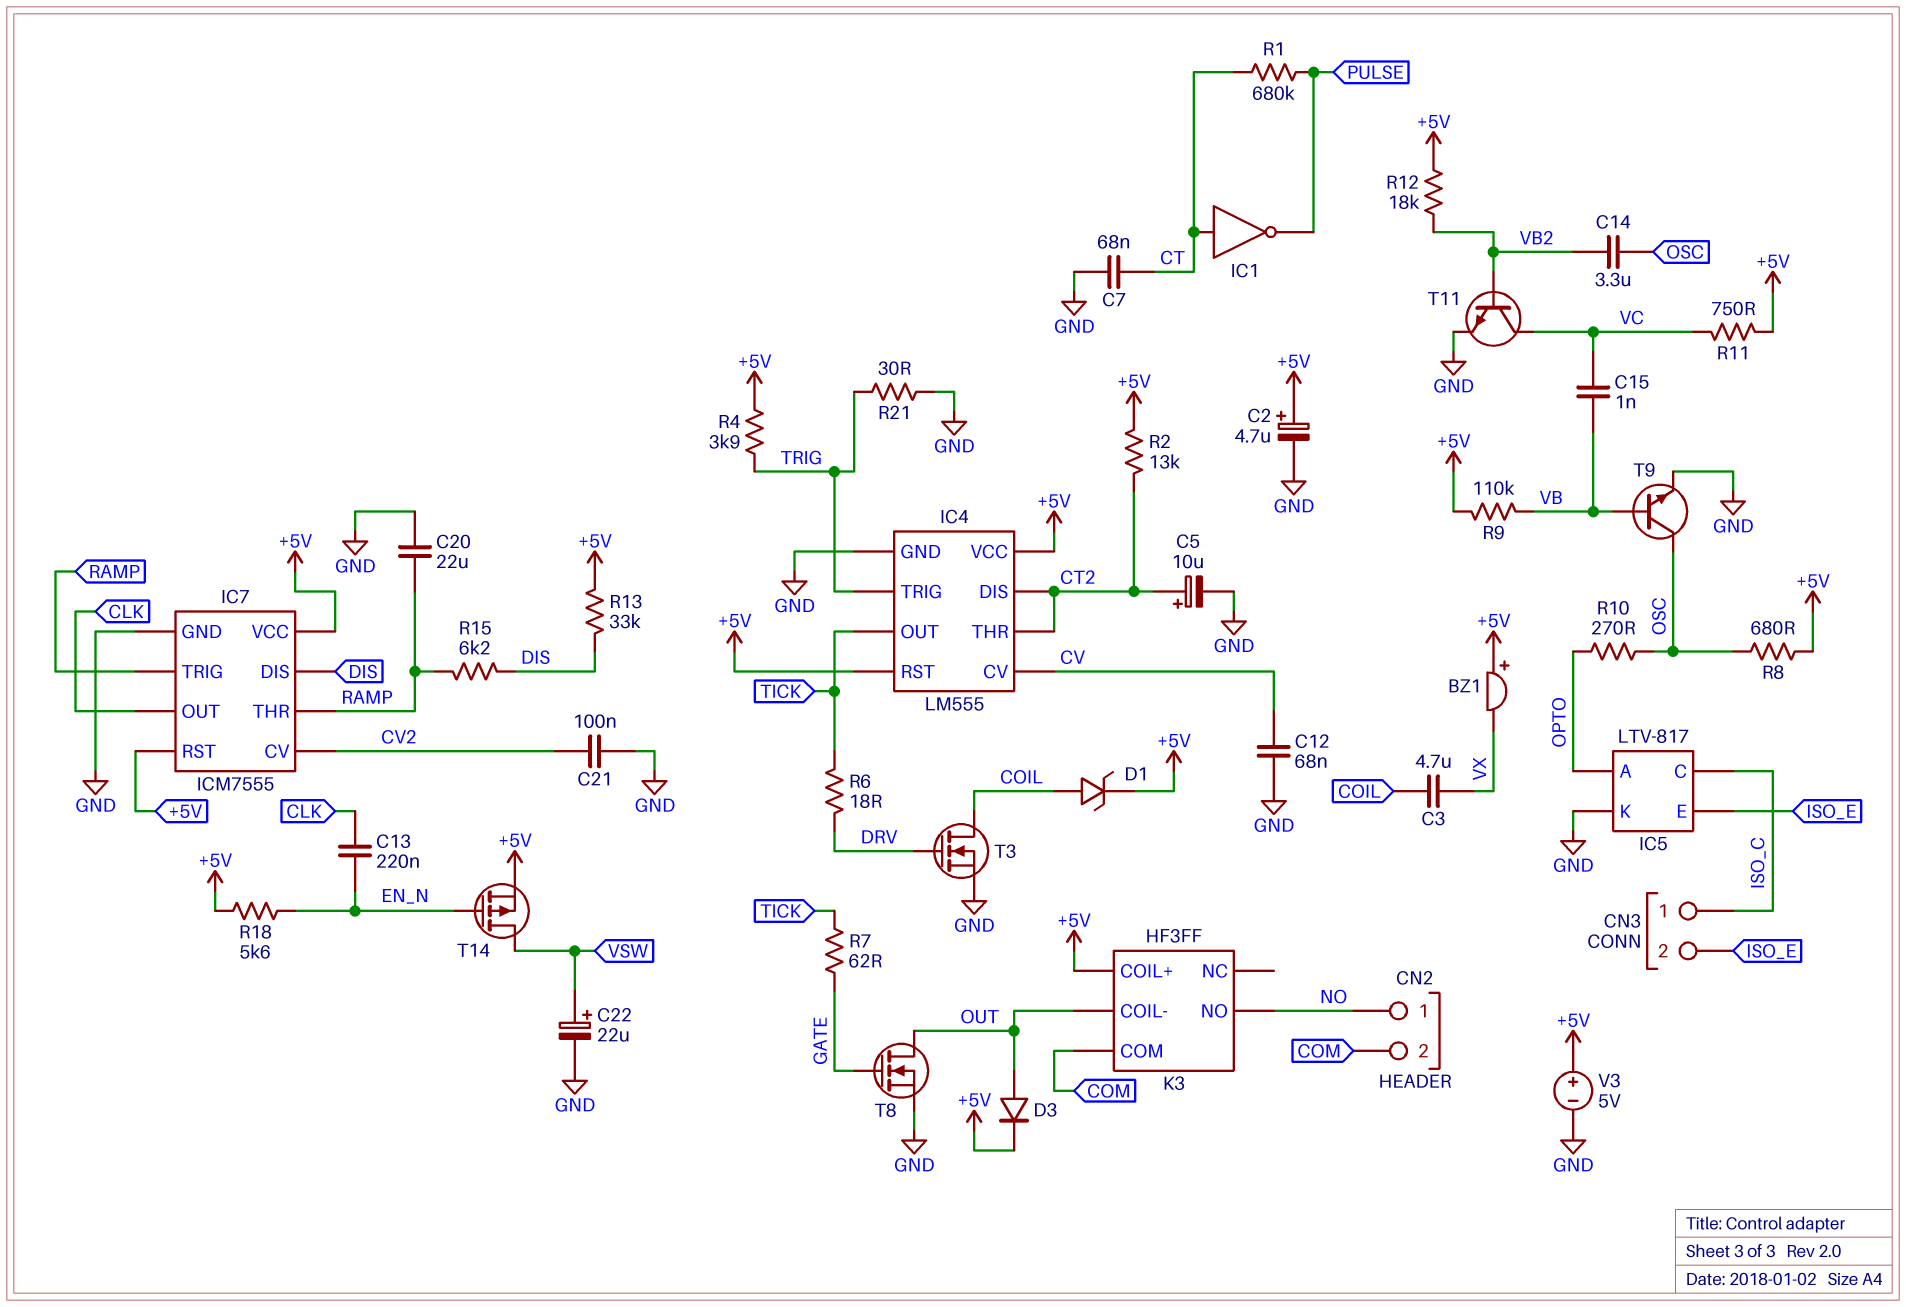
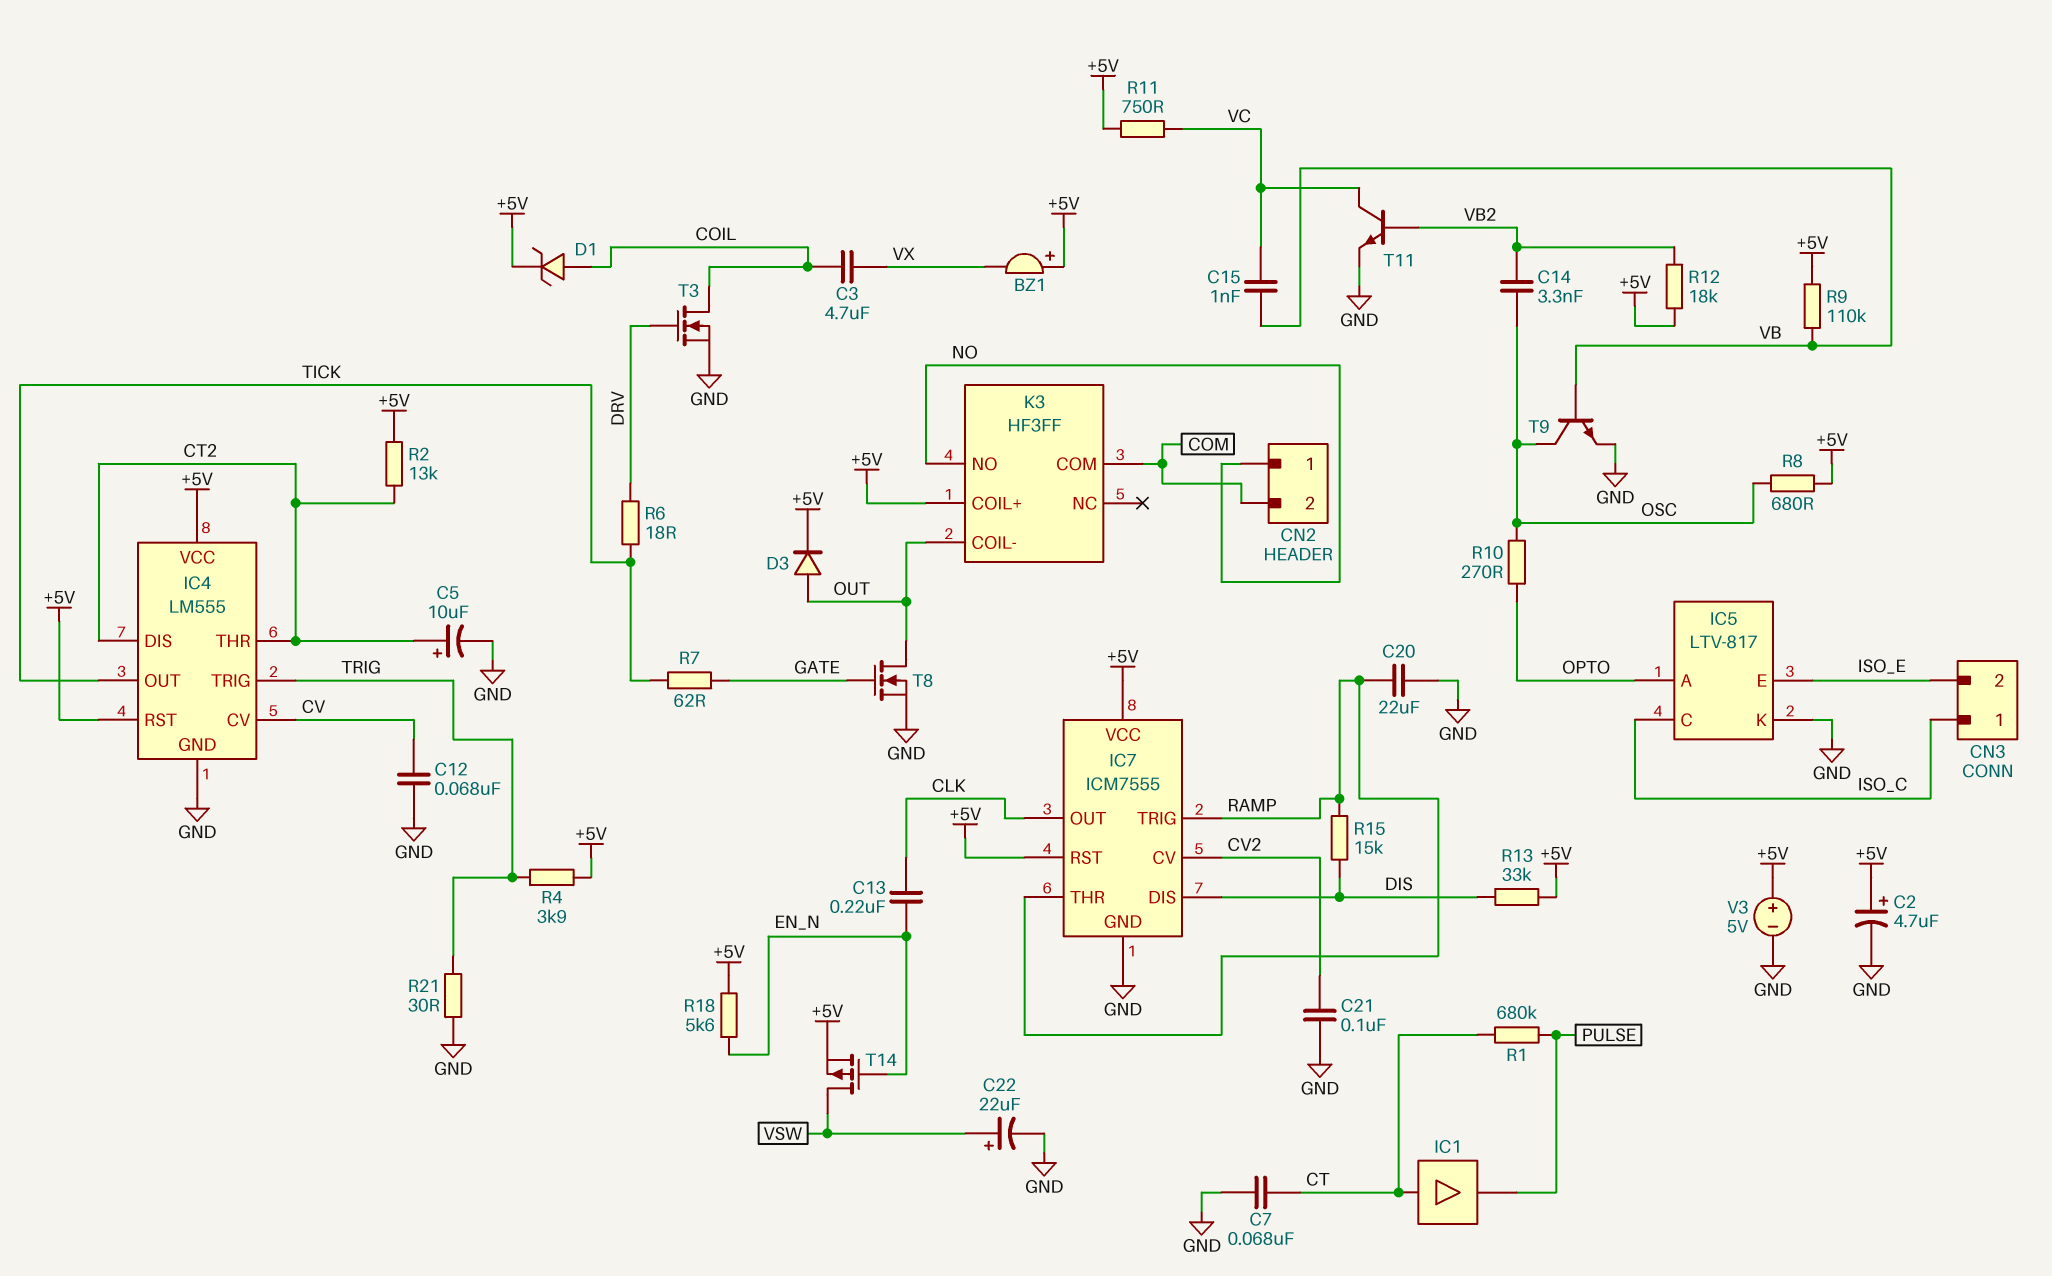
C14: 3.3uF (OSC, VB2) -> 3.3nF (OSC, VB2)
IC1: NOT (in CT, out PULSE) -> buffer (in CT, out PULSE)
R15: 6.2k (DIS, RAMP) -> 15k (DIS, RAMP)

